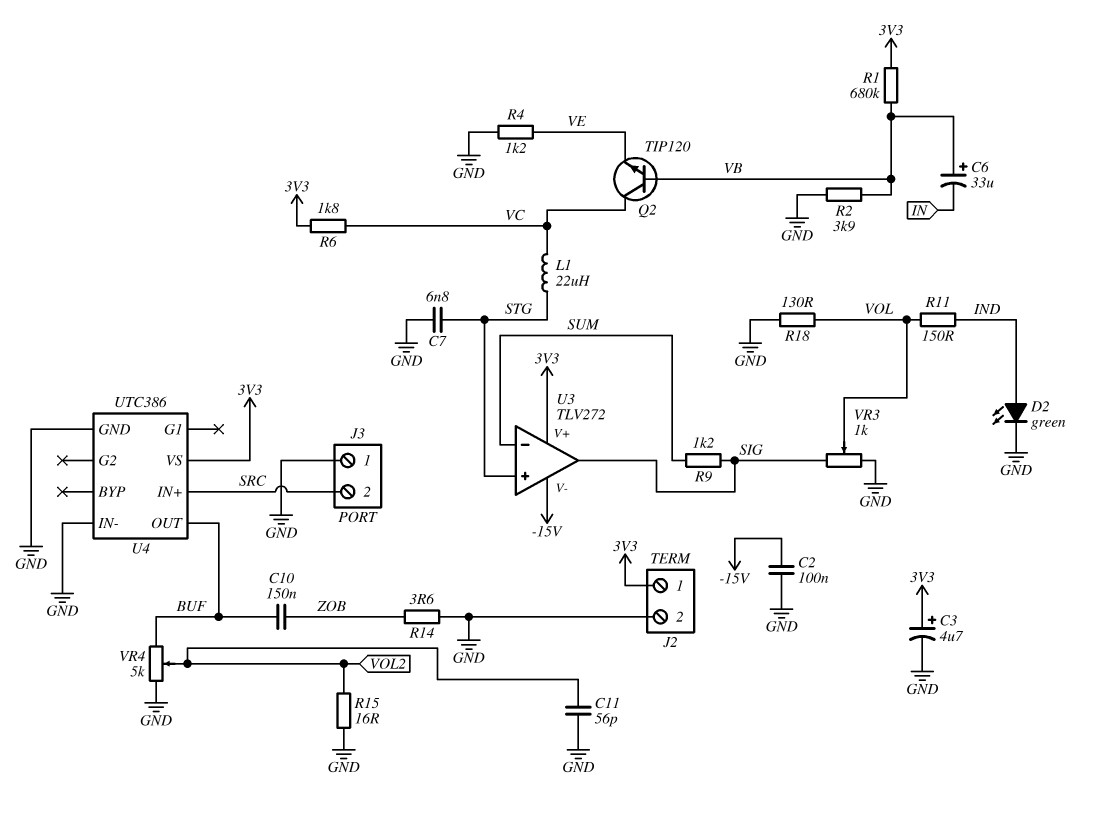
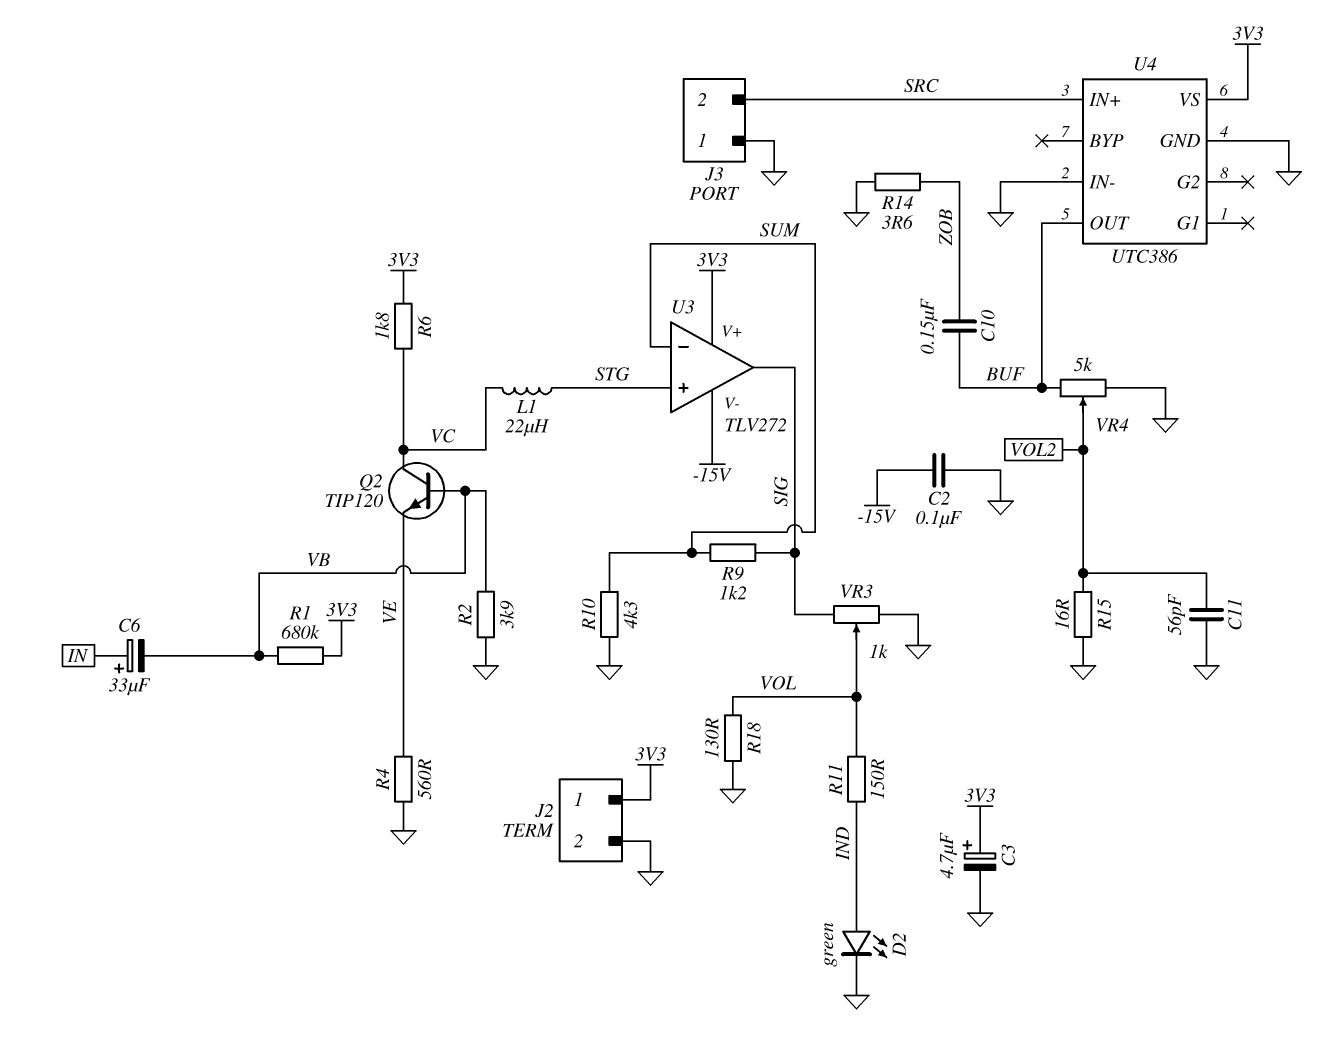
C6: 33uF (plus VB, minus IN) -> 33uF (plus IN, minus VB)
C7: 6.8nF (GND, STG) -> none
R4: 1.2k (GND, VE) -> 560 (GND, VE)
R10: none -> 4.3k (GND, SUM)

